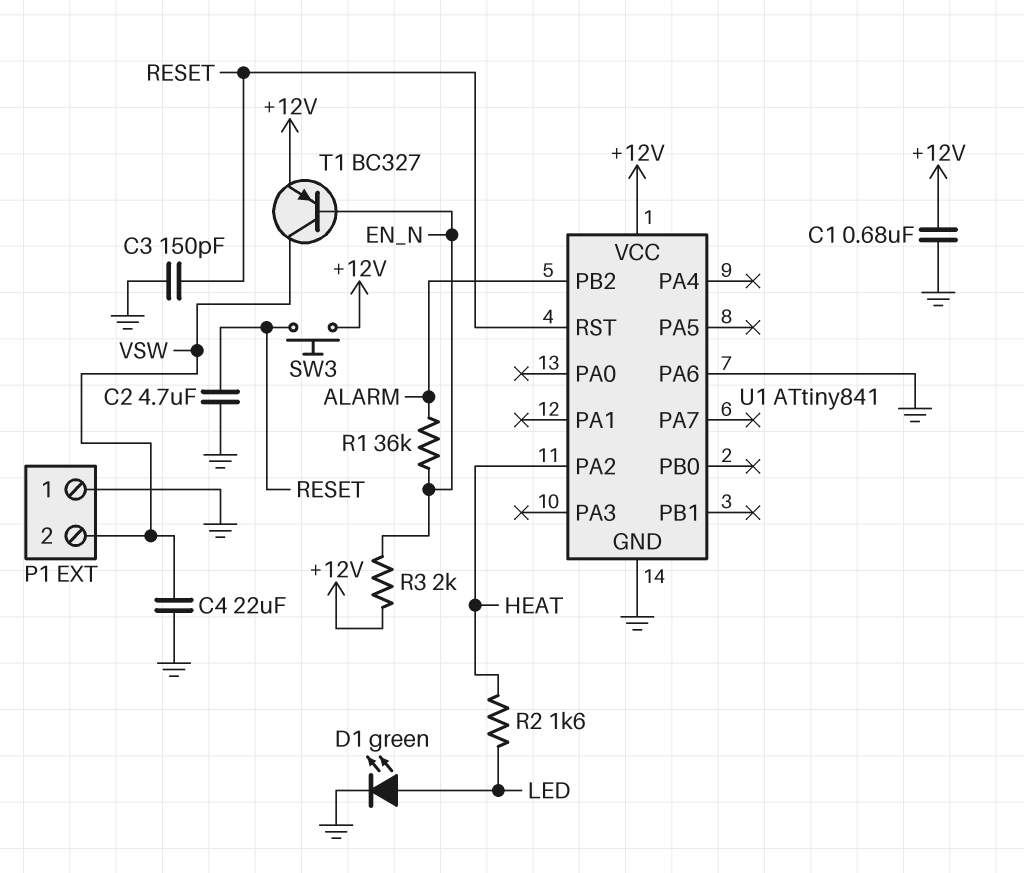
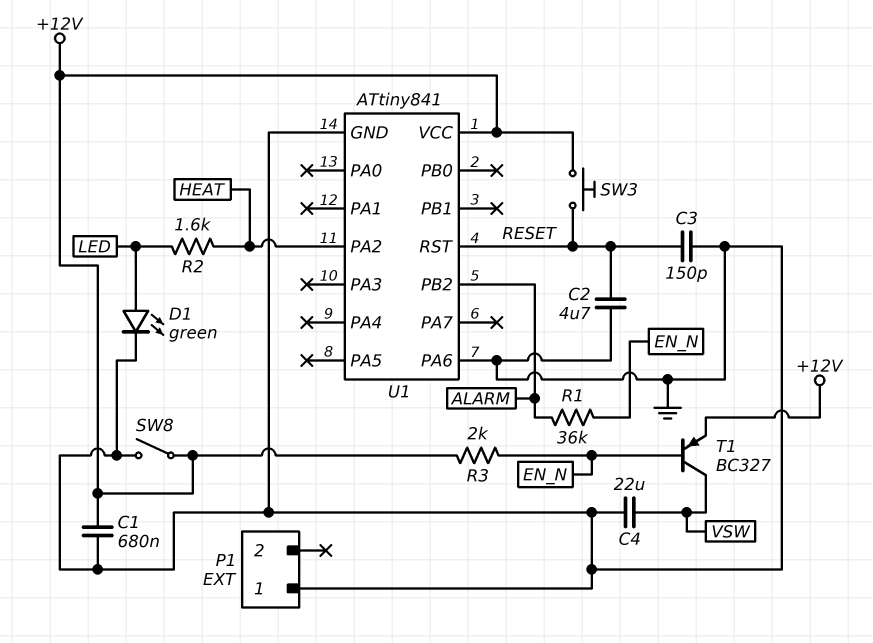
P1 pin 2: VSW -> none
SW8: none -> switch (+12V, GND)

